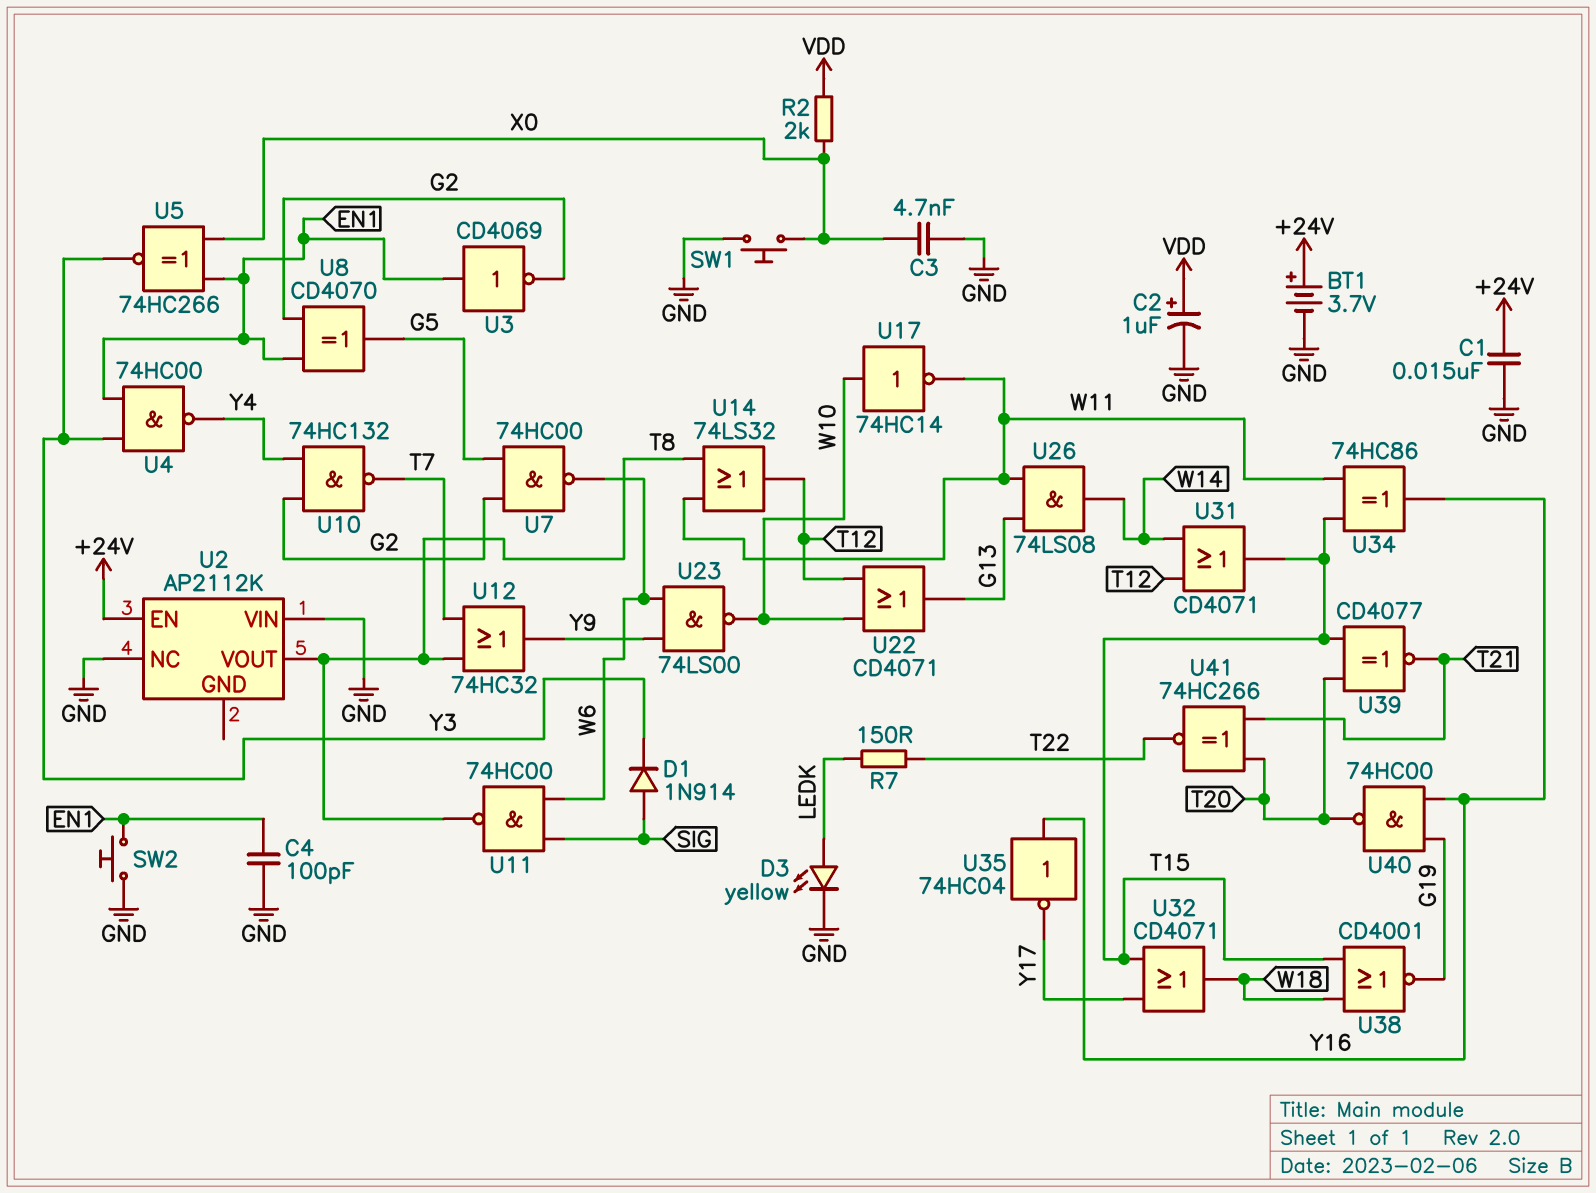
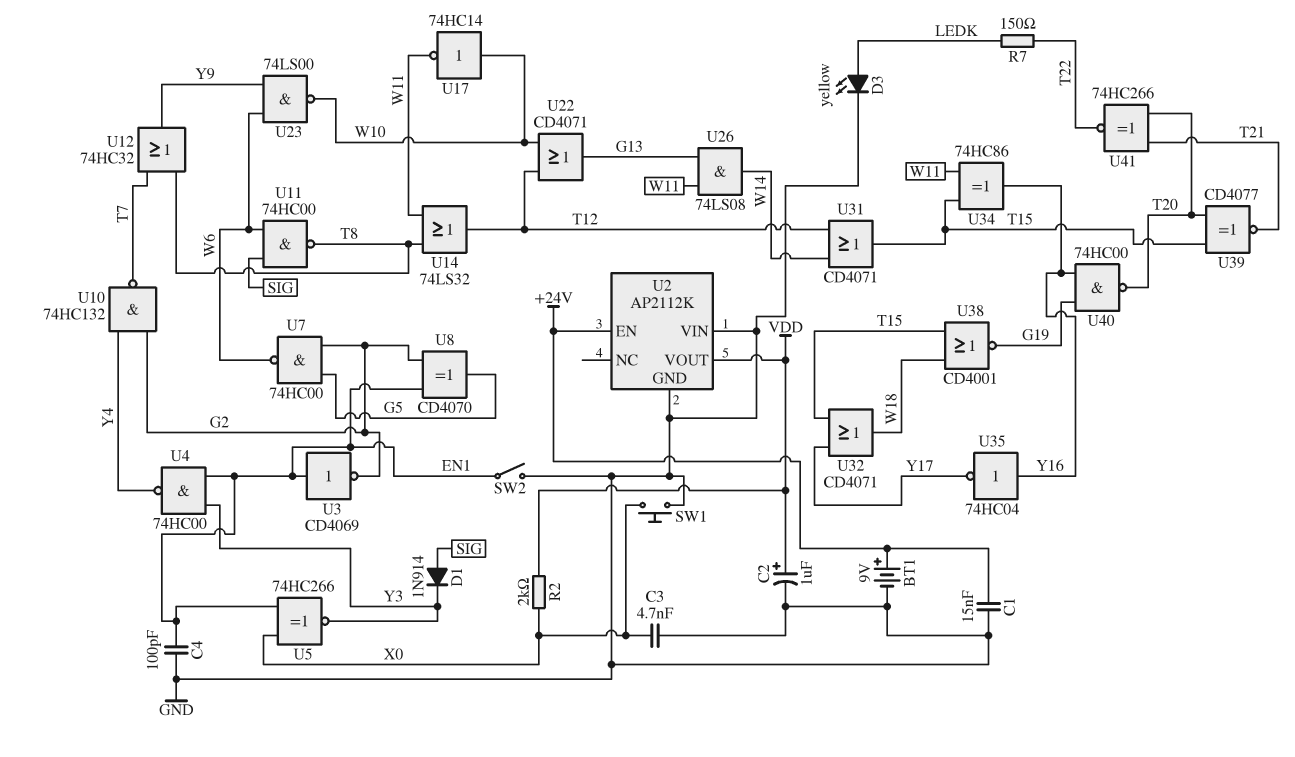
BT1: 3.7V (plus +24V, minus GND) -> 9V (plus +24V, minus GND)
SW2: button (EN1, GND) -> switch (EN1, GND)
U2 pin GND: none -> GND
U2 pin NC: GND -> none
U2 pin VOUT: T8 -> VDD

